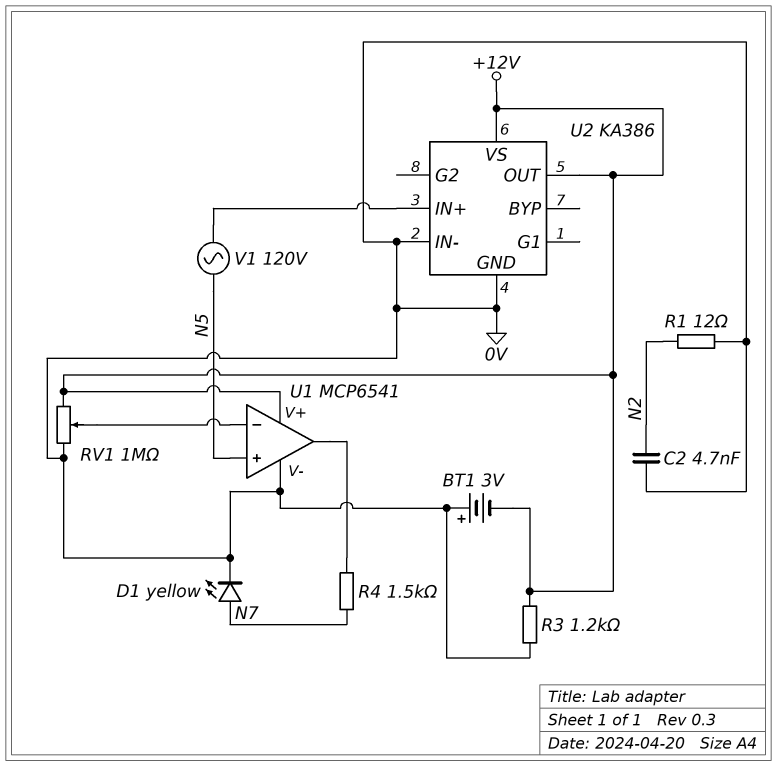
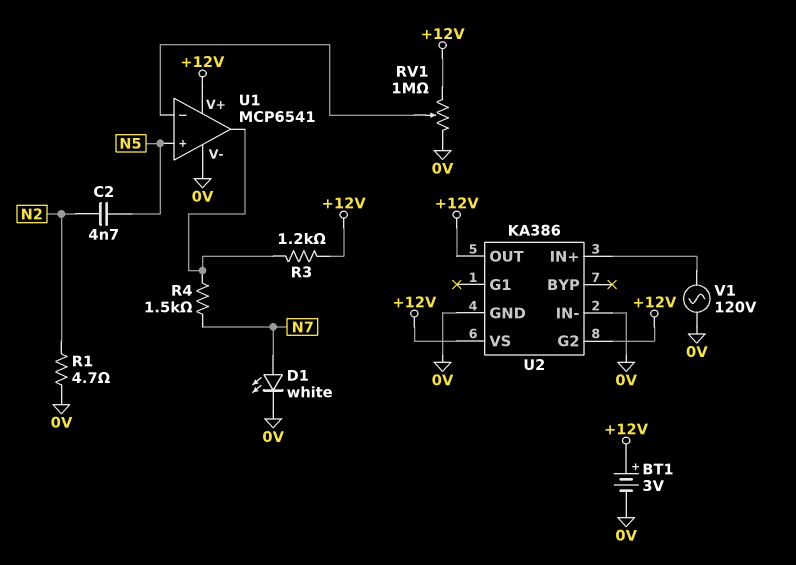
BT1: 3V (plus 0V, minus +12V) -> 3V (plus +12V, minus 0V)
C2: 4.7nF (0V, N2) -> 4.7nF (N2, N5)
D1: LED yellow (A N7, K 0V) -> LED white (A N7, K 0V)
R1: 12 (0V, N2) -> 4.7 (0V, N2)
R3: 1.2k (+12V, 0V) -> 1.2k (+12V, U1/out)
U2 pin G2: none -> +12V
V1: AC 120V (N5, U2/IN+) -> AC 120V (0V, U2/IN+)

